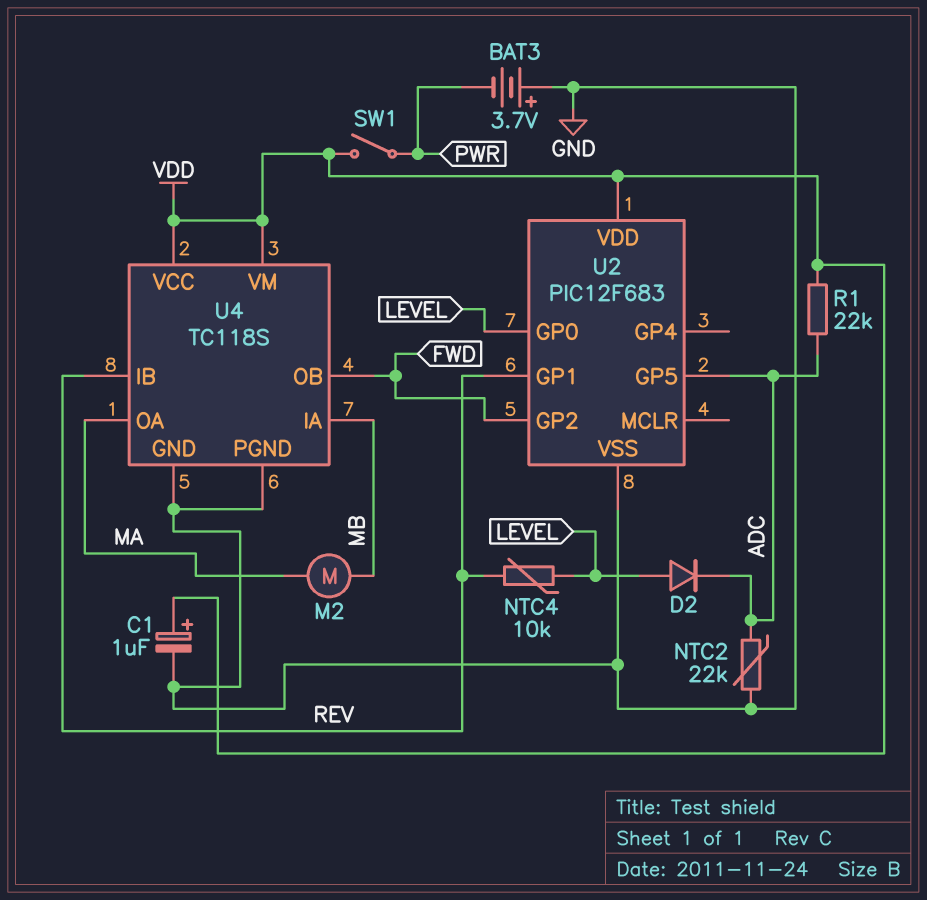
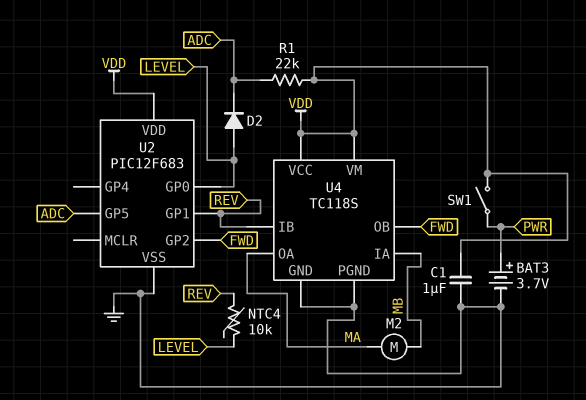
BAT3: 3.7V (plus GND, minus PWR) -> 3.7V (plus PWR, minus GND)
C1: 1uF (plus VDD, minus GND) -> 1uF (GND, VDD)
NTC2: 22k (ADC, GND) -> none

